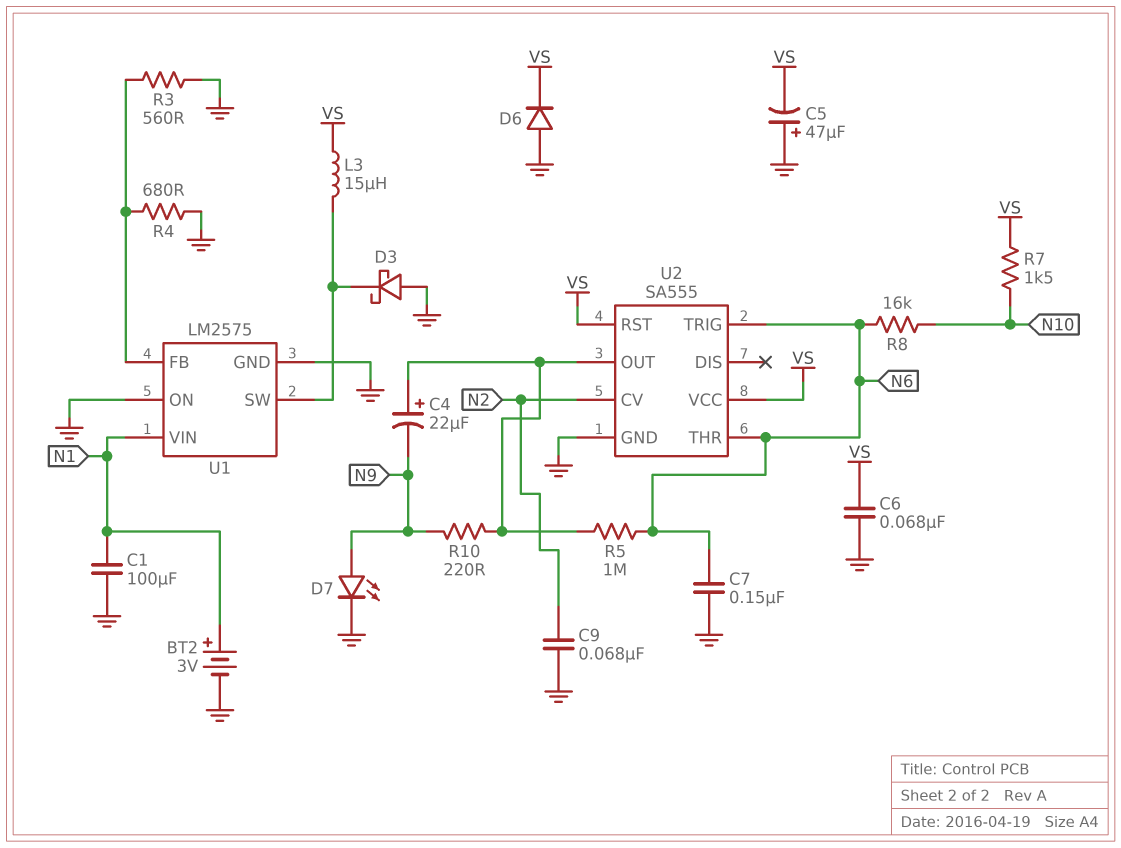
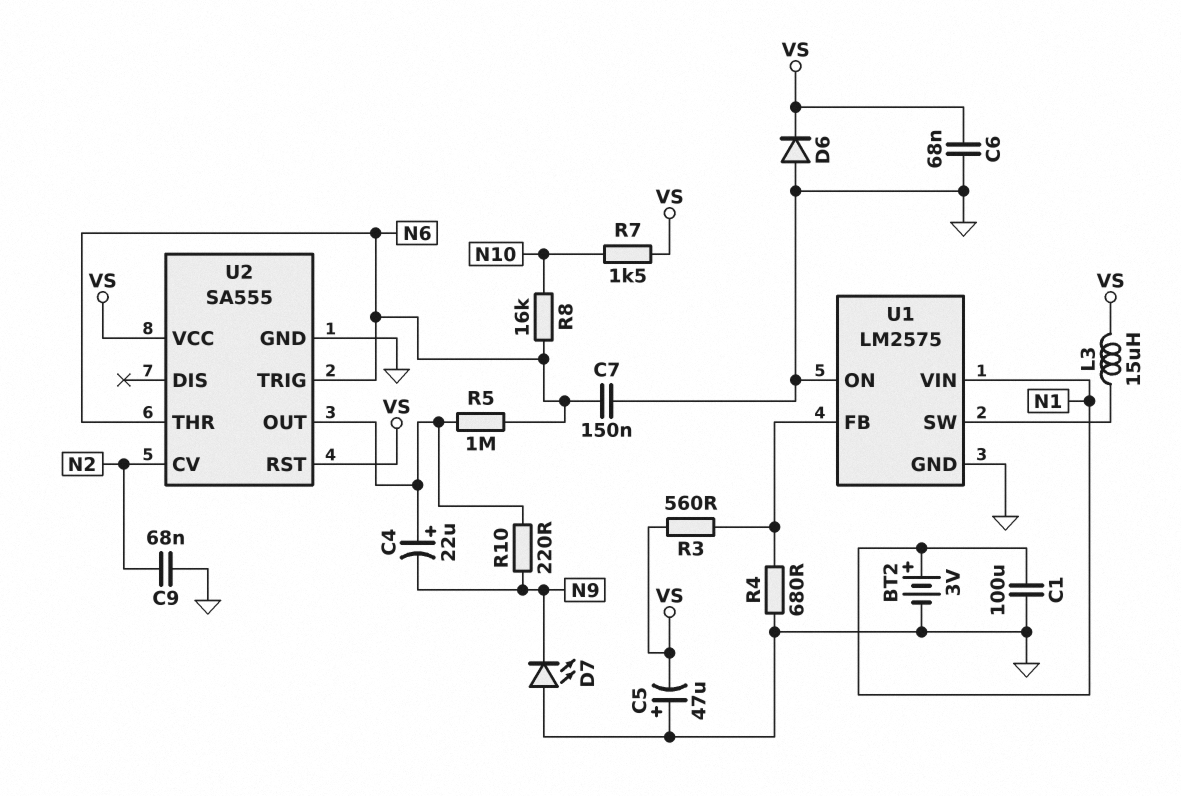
D3: schottky (A GND, K U1/SW) -> none
D7: LED (A N9, K GND) -> LED (A GND, K N9)
R3: 560 (GND, U1/FB) -> 560 (U1/FB, VS)

